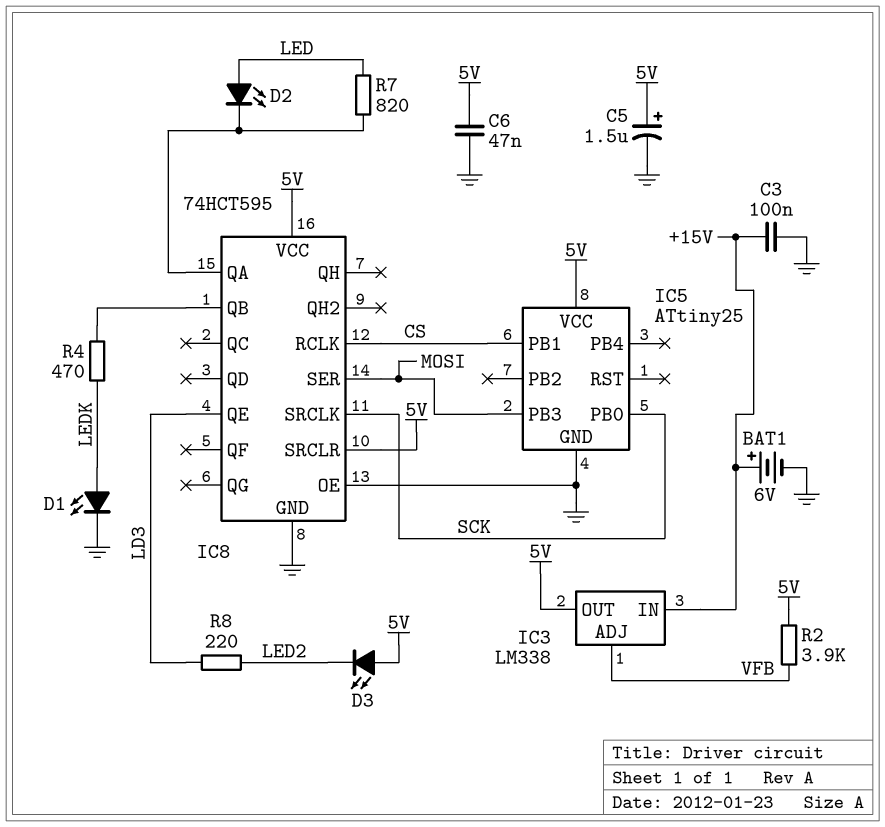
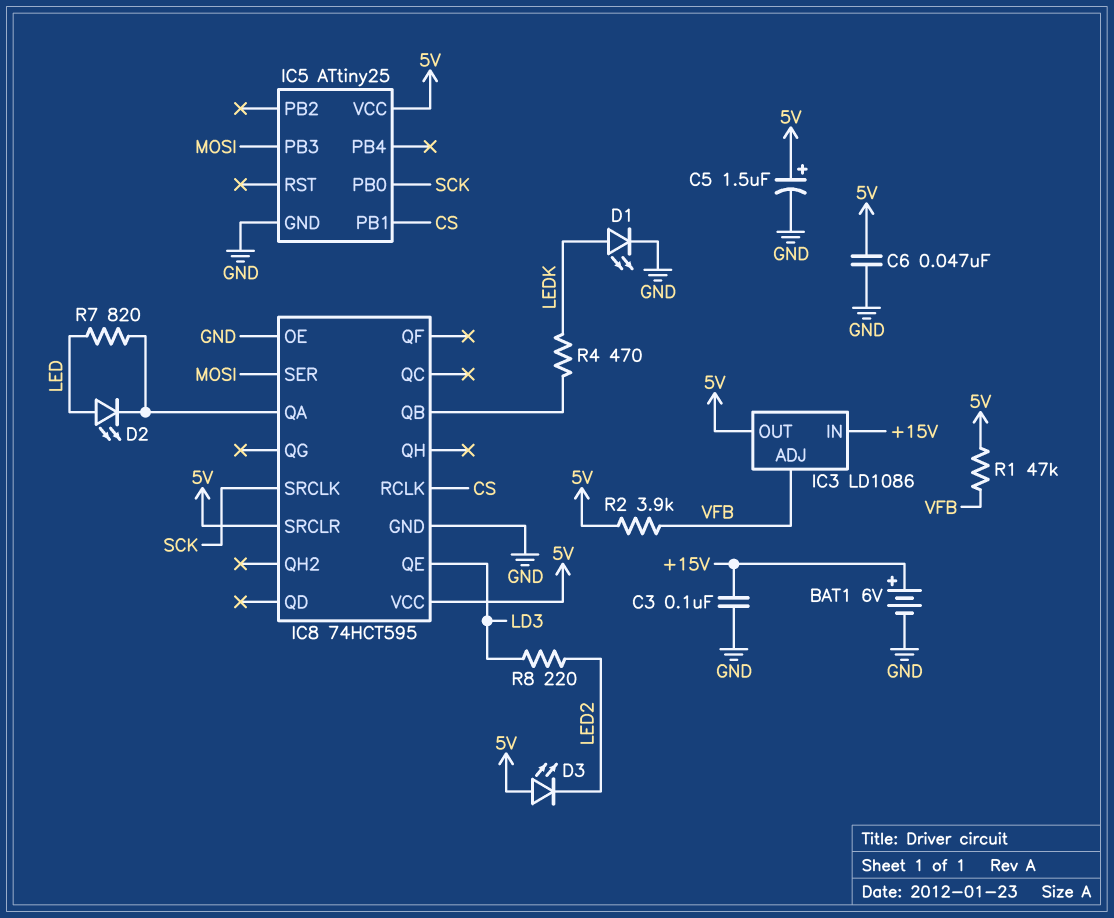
IC3: LM338 -> LD1086
R1: none -> 47k (5V, VFB)

